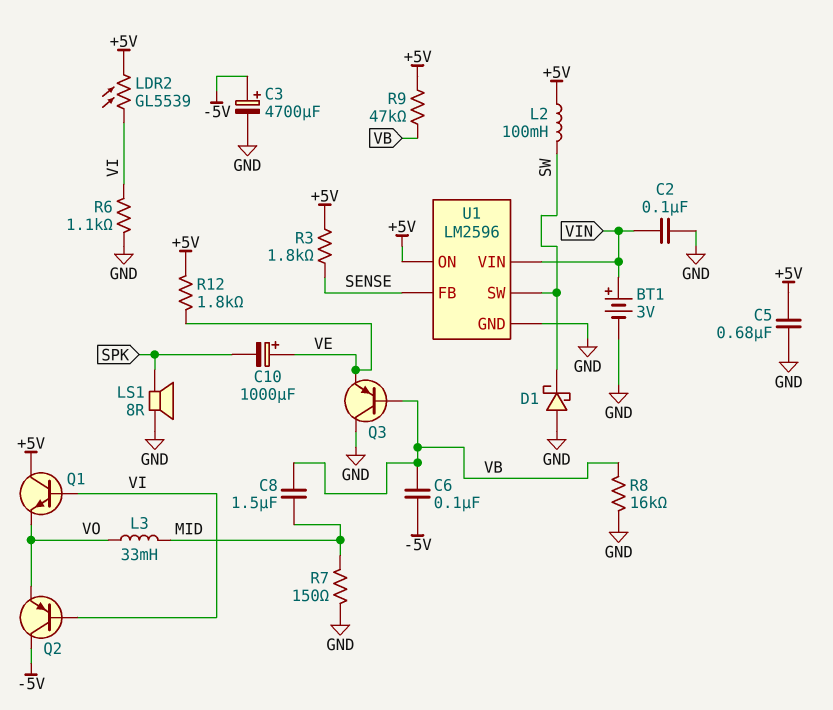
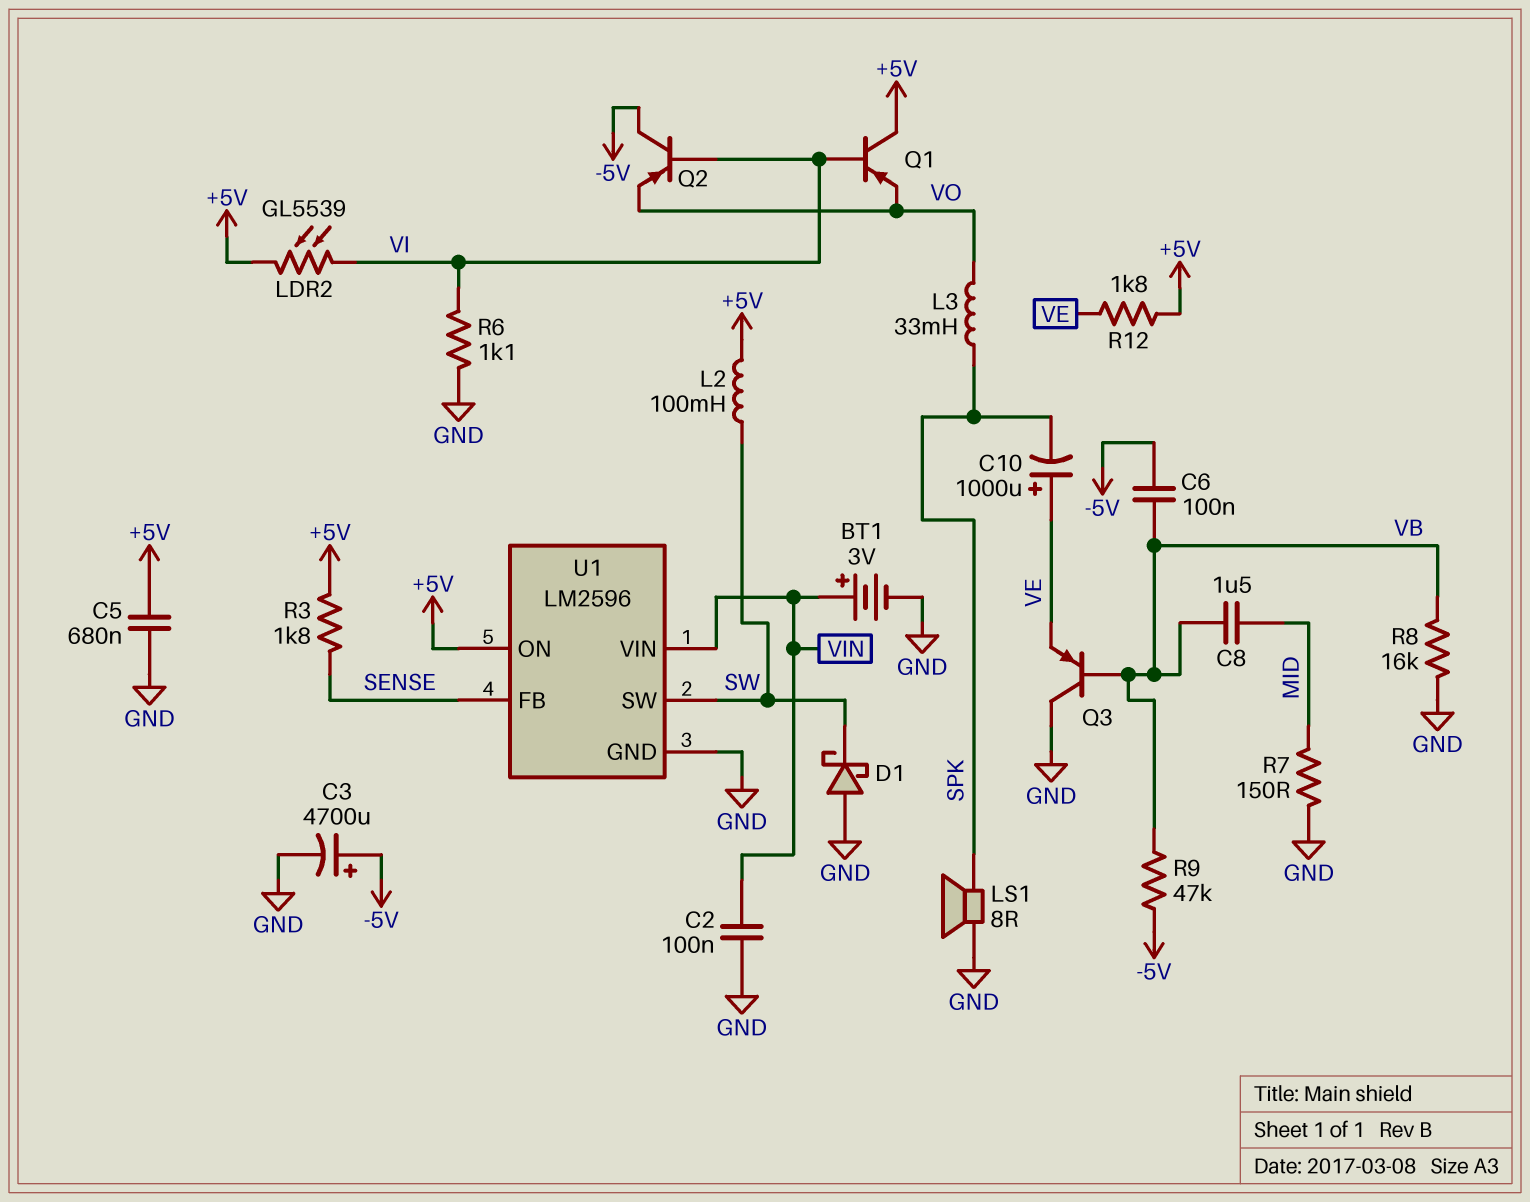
L3: 33mH (MID, VO) -> 33mH (SPK, VO)
Q1: NPN (B VI, C +5V, E VO) -> PNP (B VI, C +5V, E VO)
R9: 47k (+5V, VB) -> 47k (-5V, VB)

